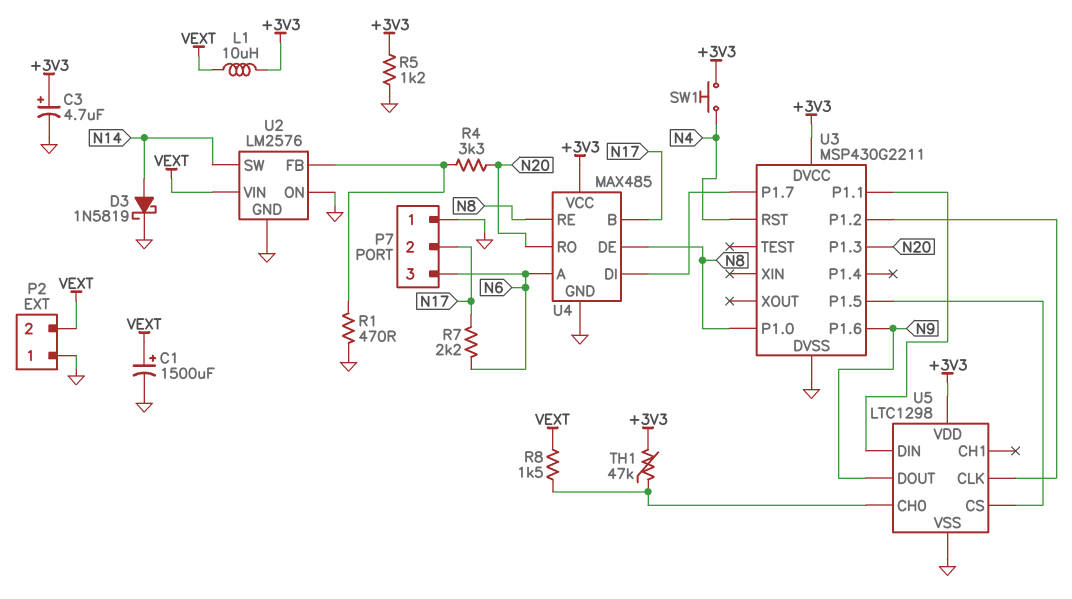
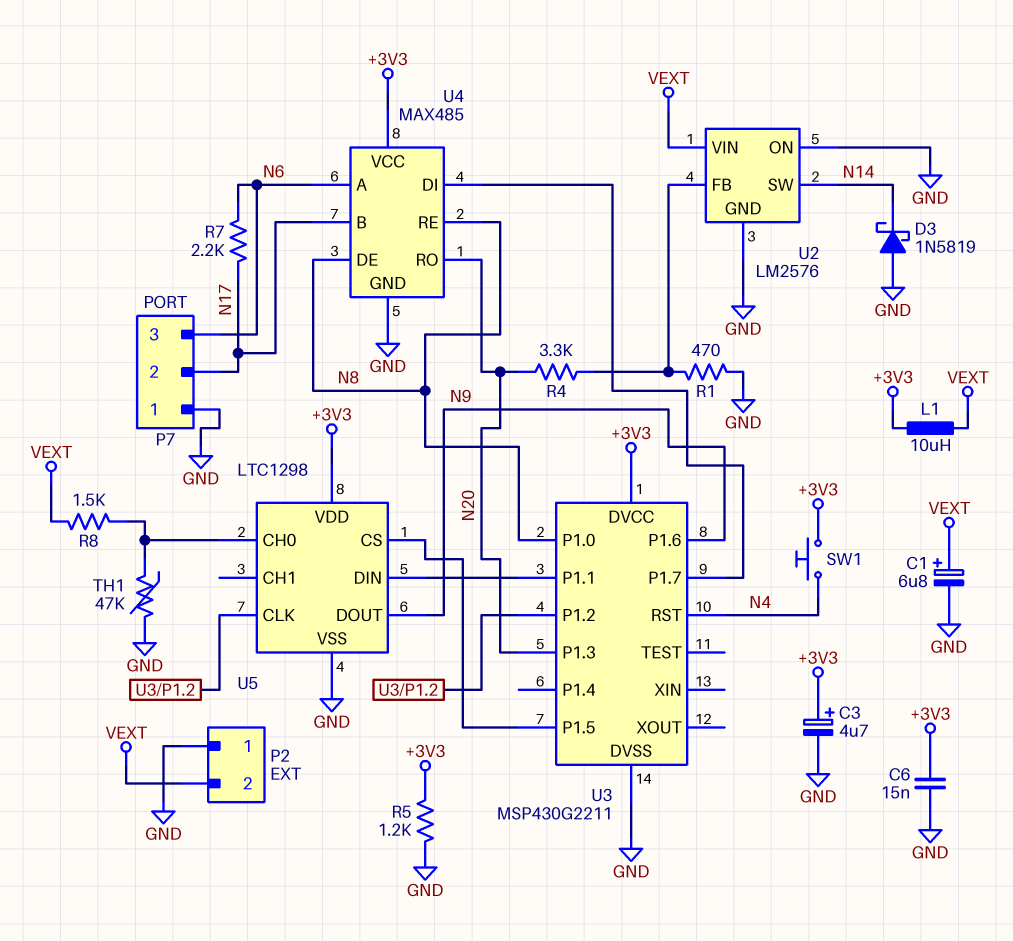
C1: 1500uF (plus VEXT, minus GND) -> 6.8uF (plus VEXT, minus GND)
C6: none -> 15nF (+3V3, GND)
D3: schottky 1N5819 (A N14, K GND) -> schottky 1N5819 (A GND, K N14)
TH1: 47k (+3V3, U5/CH0) -> 47k (GND, U5/CH0)

